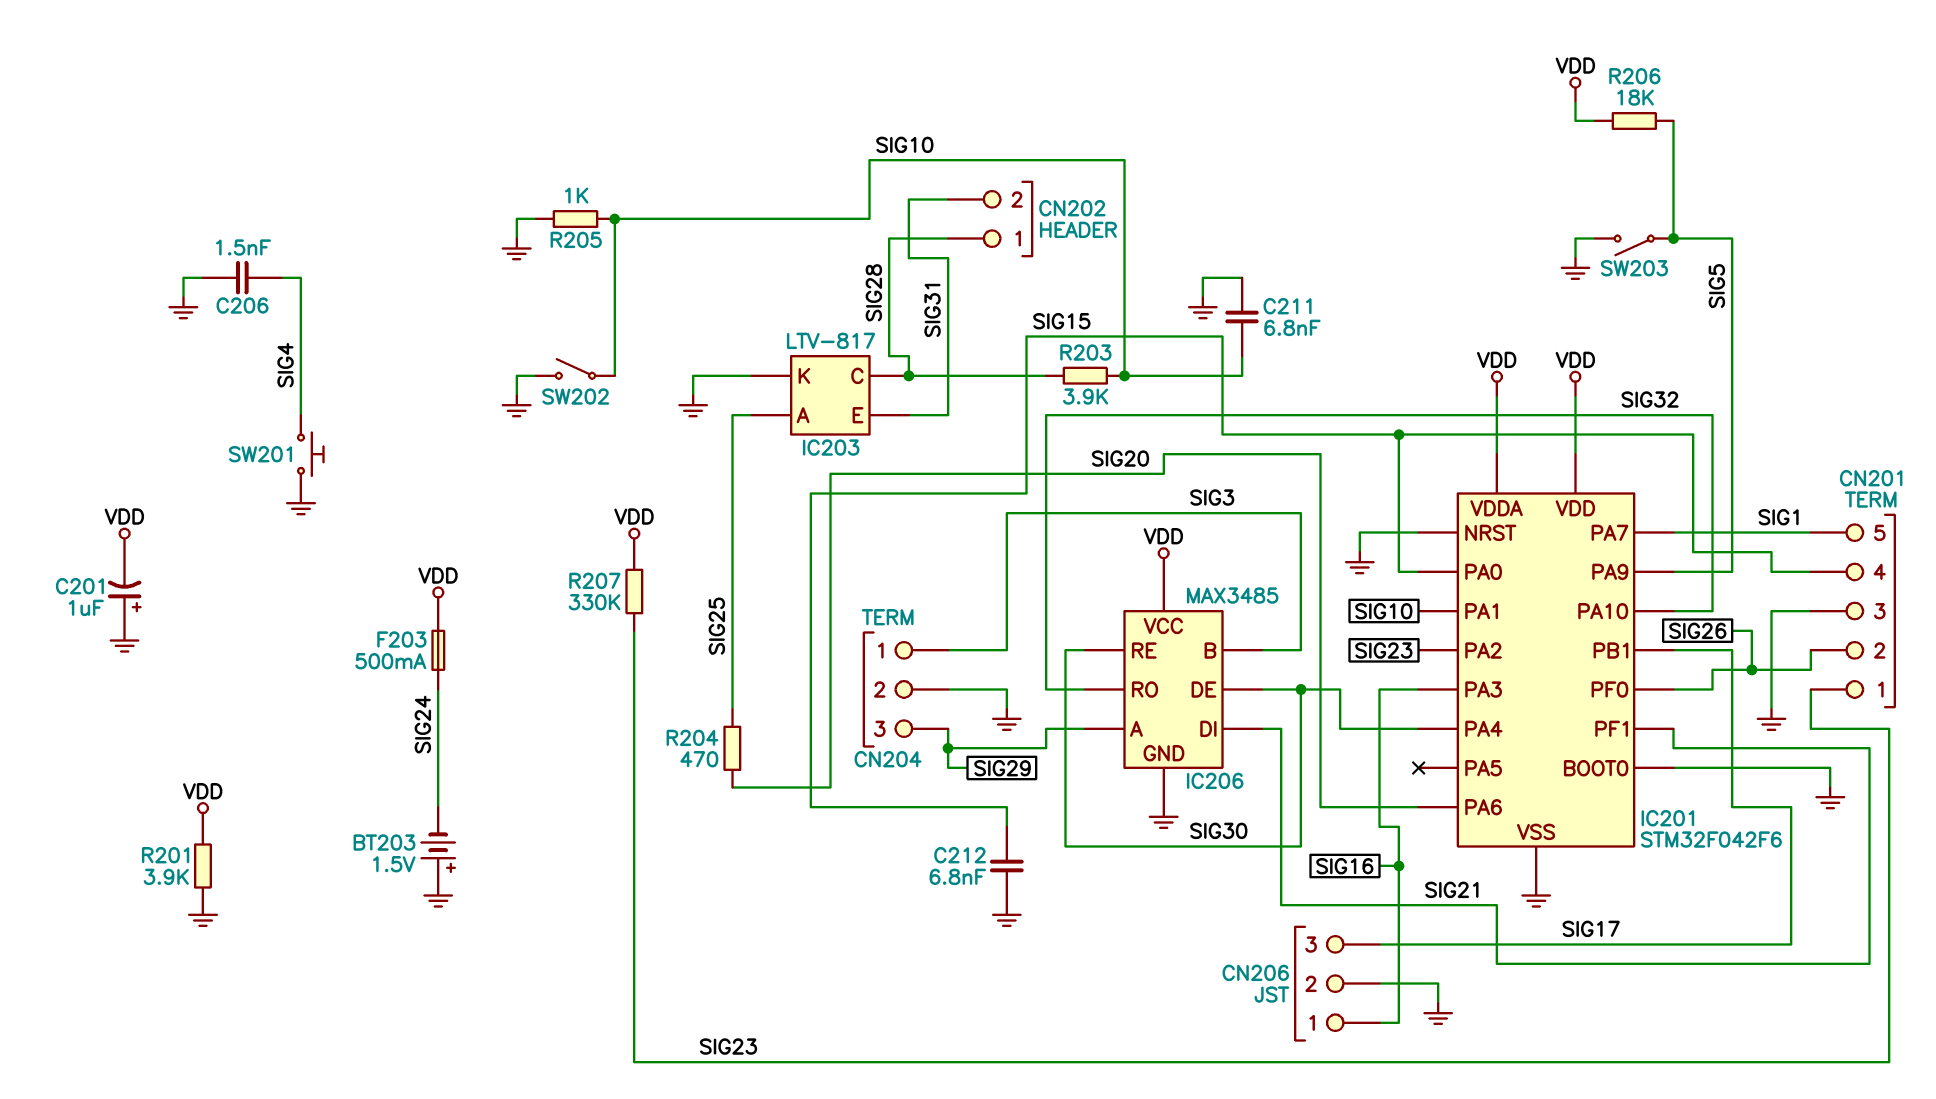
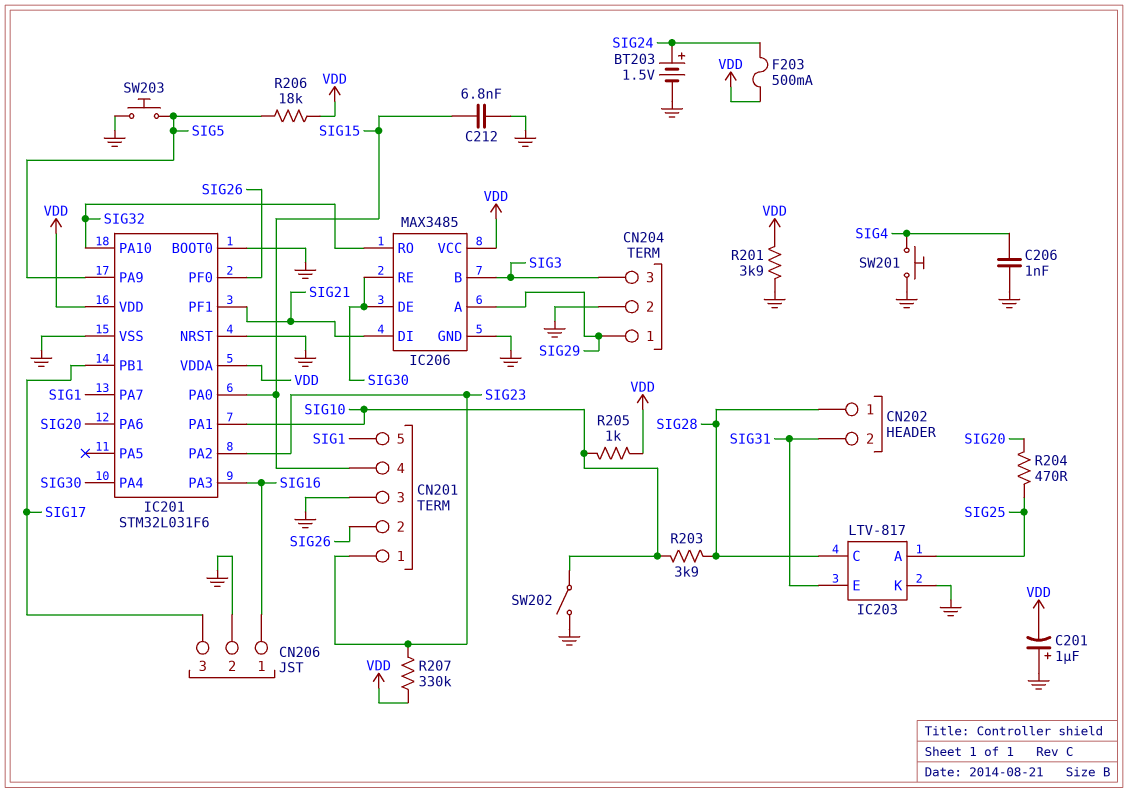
BT203: 1.5V (plus GND, minus SIG24) -> 1.5V (plus SIG24, minus GND)
C206: 1.5nF (GND, SIG4) -> 1nF (GND, SIG4)
C211: 6.8nF (GND, SIG10) -> none
CN204 pin 1: SIG3 -> SIG29
CN204 pin 3: SIG29 -> SIG3
IC201: STM32F042F6 -> STM32L031F6
R205: 1k (GND, SIG10) -> 1k (SIG10, VDD)
SW203: switch (GND, SIG5) -> button (GND, SIG5)

